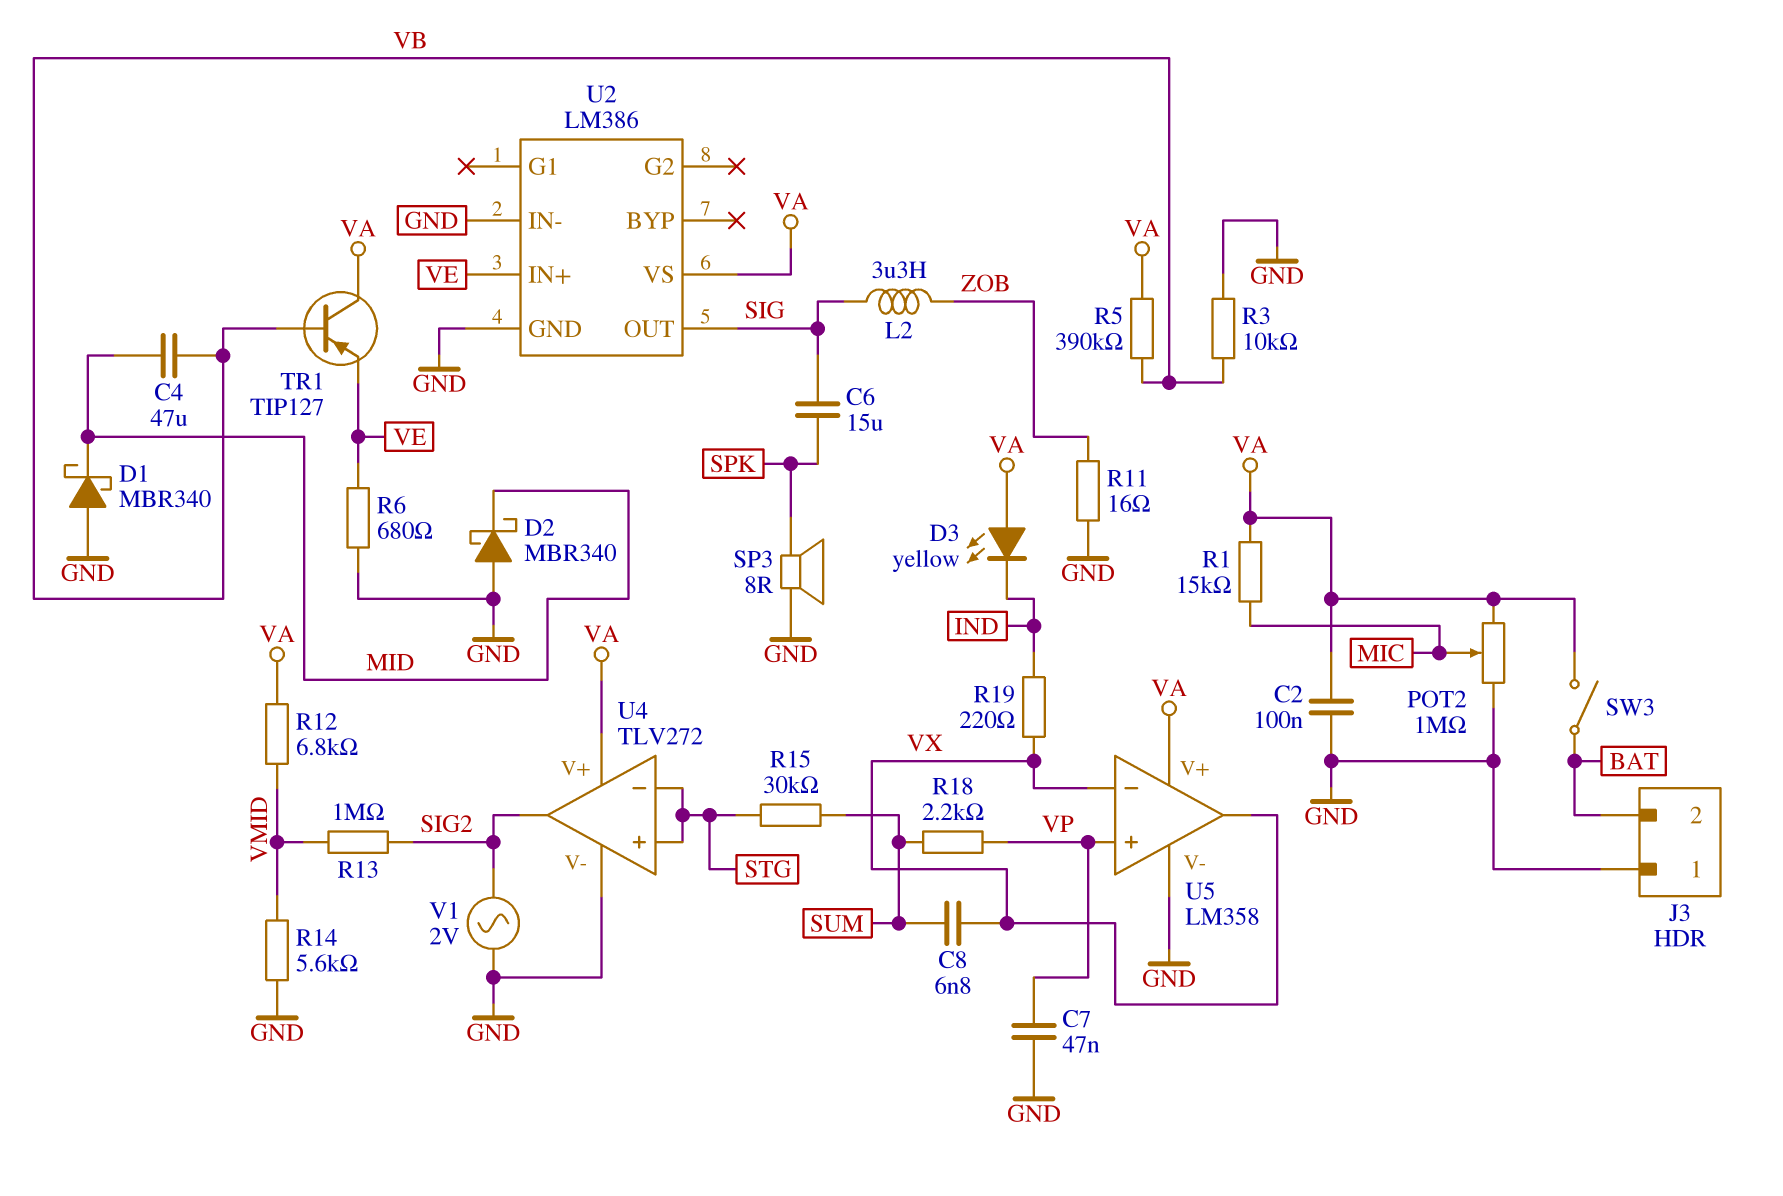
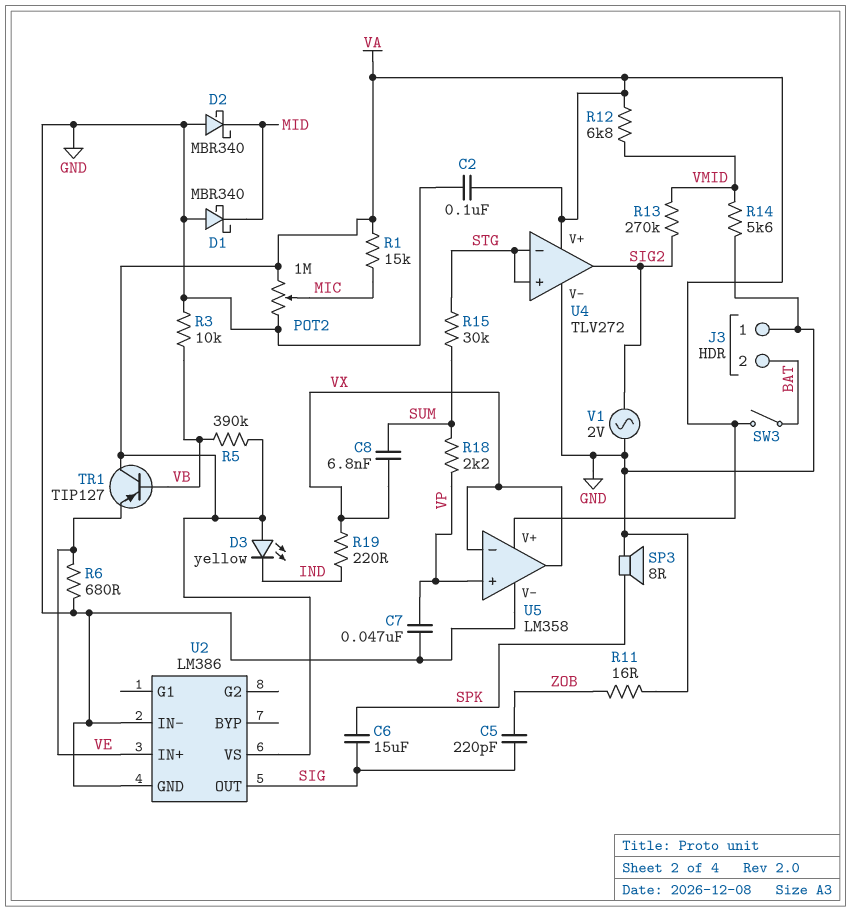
C4: 47uF (MID, VB) -> none
C5: none -> 220pF (SIG, ZOB)
L2: 3.3uH (SIG, ZOB) -> none
R13: 1M (SIG2, VMID) -> 270k (SIG2, VMID)

